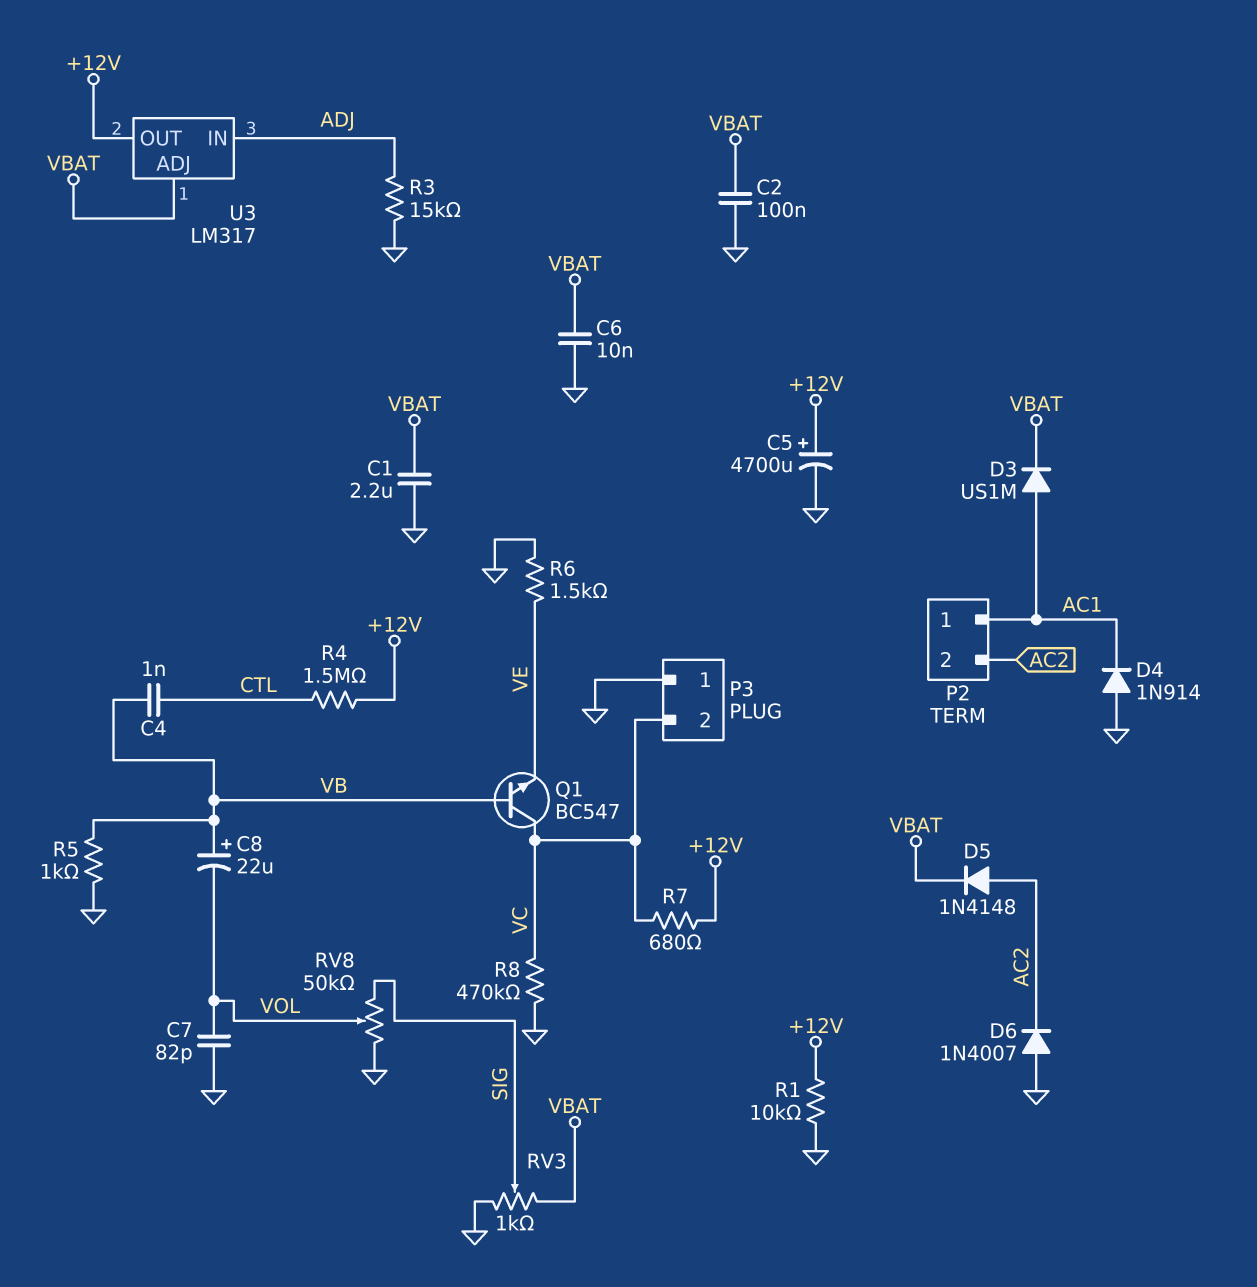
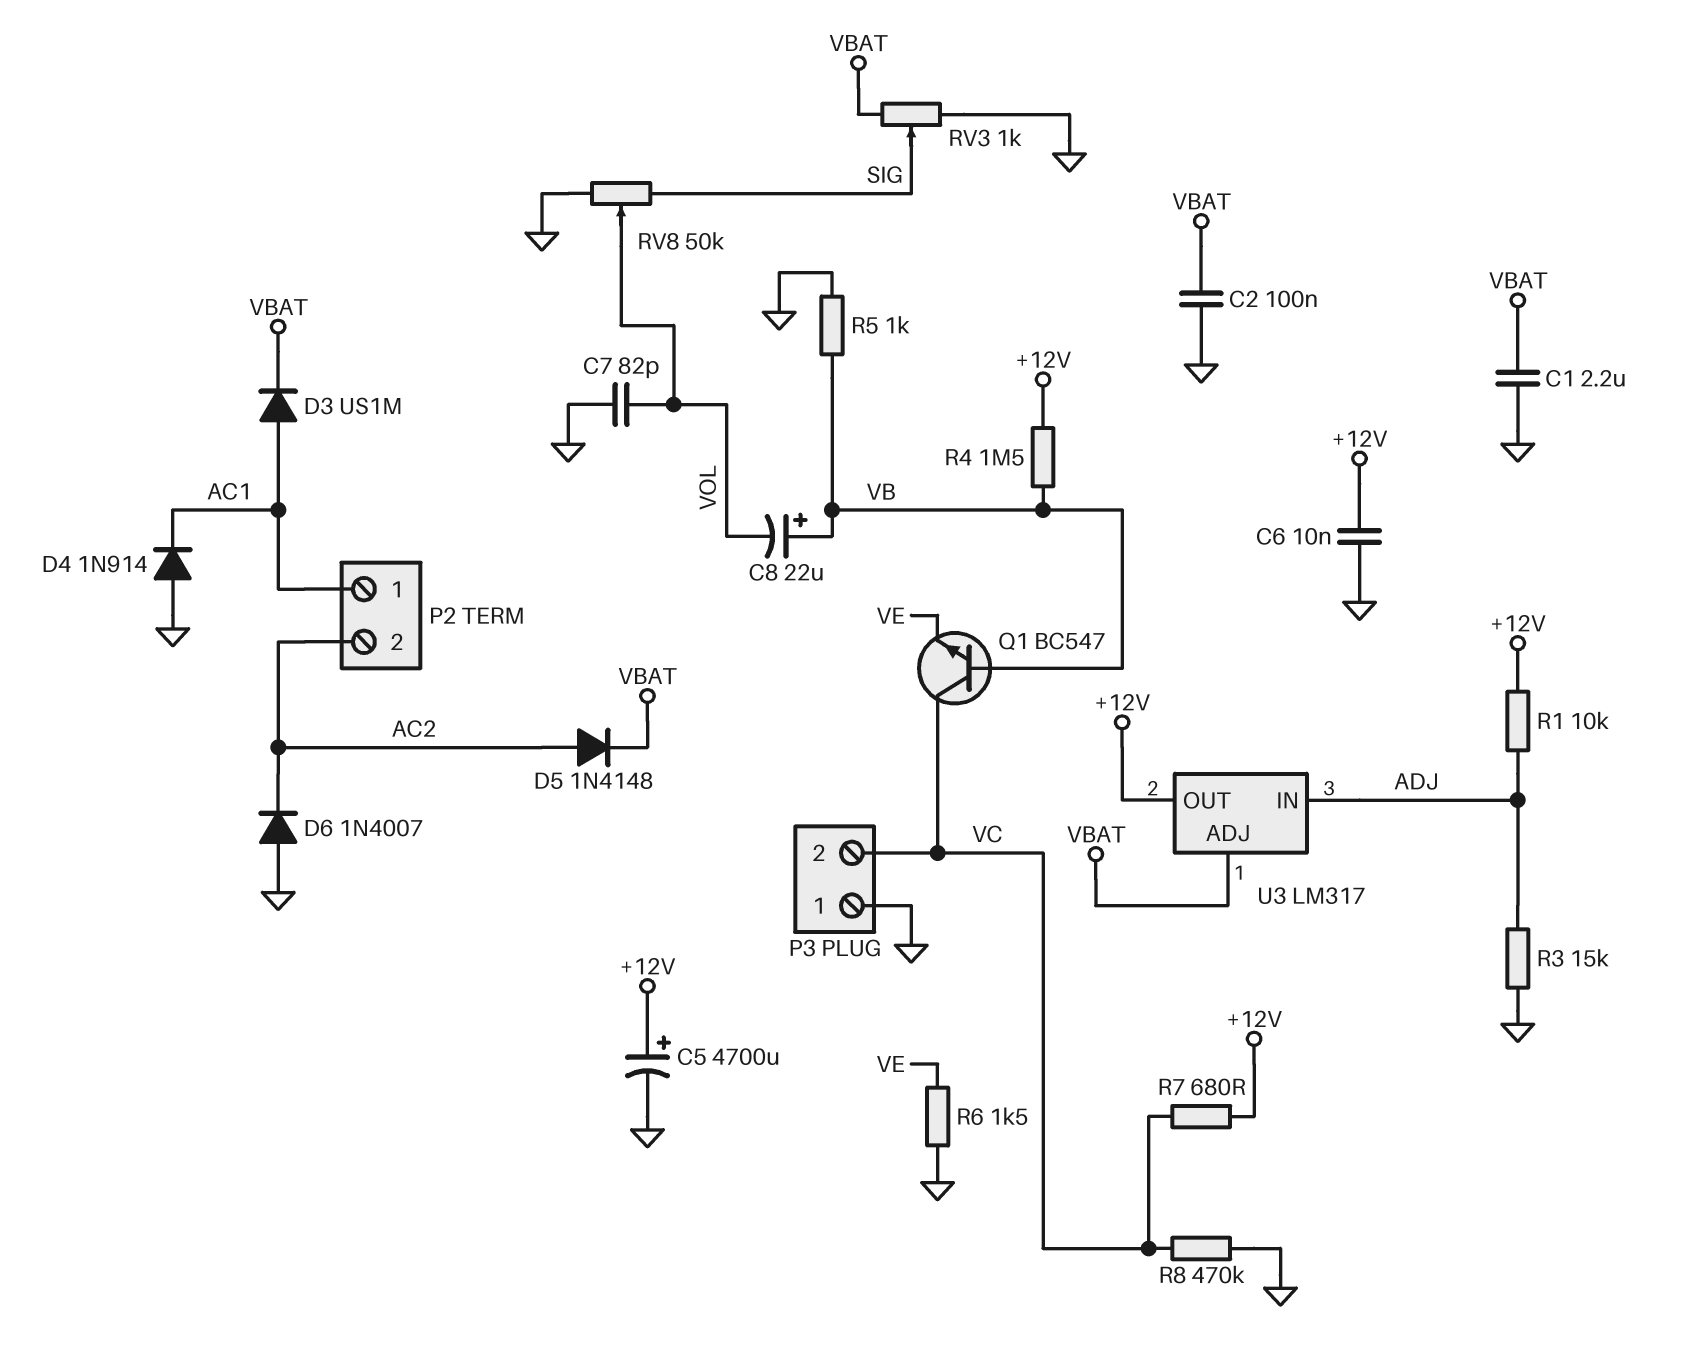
C4: 1nF (CTL, VB) -> none
C6: 10nF (GND, VBAT) -> 10nF (+12V, GND)
R1: 10k (+12V, GND) -> 10k (+12V, ADJ)
R4: 1.5M (+12V, CTL) -> 1.5M (+12V, VB)

